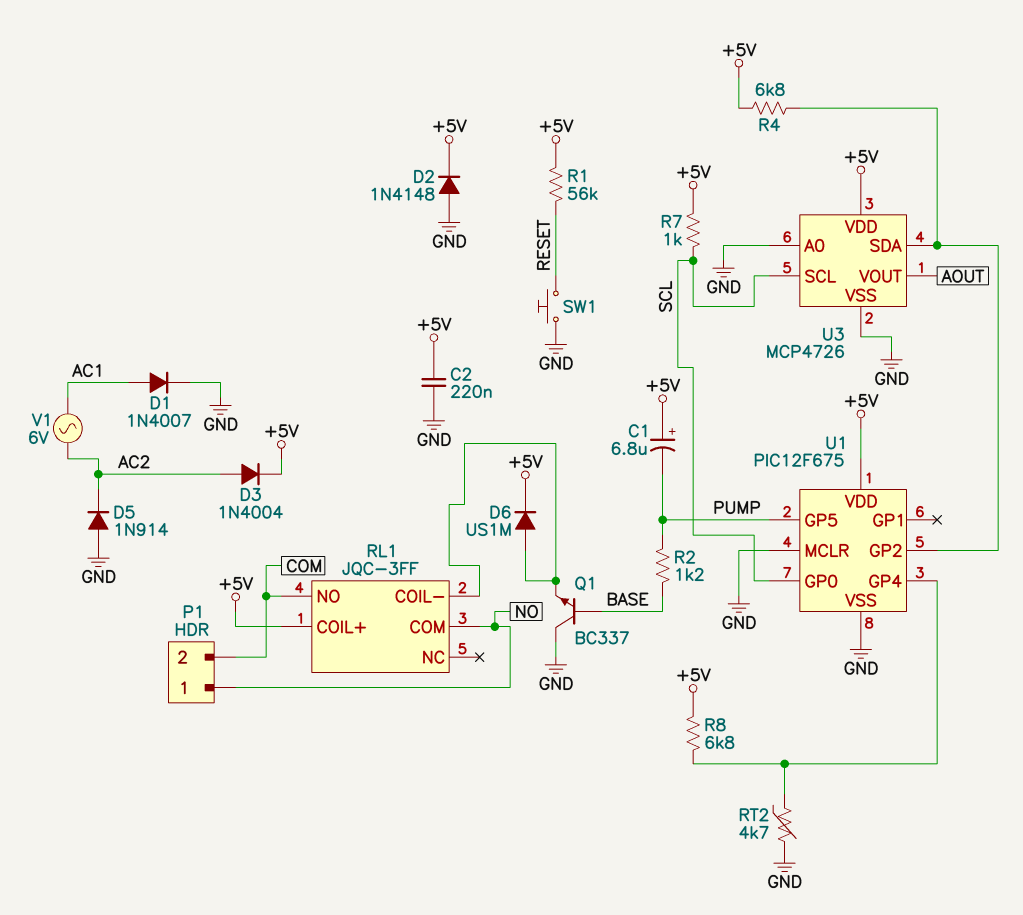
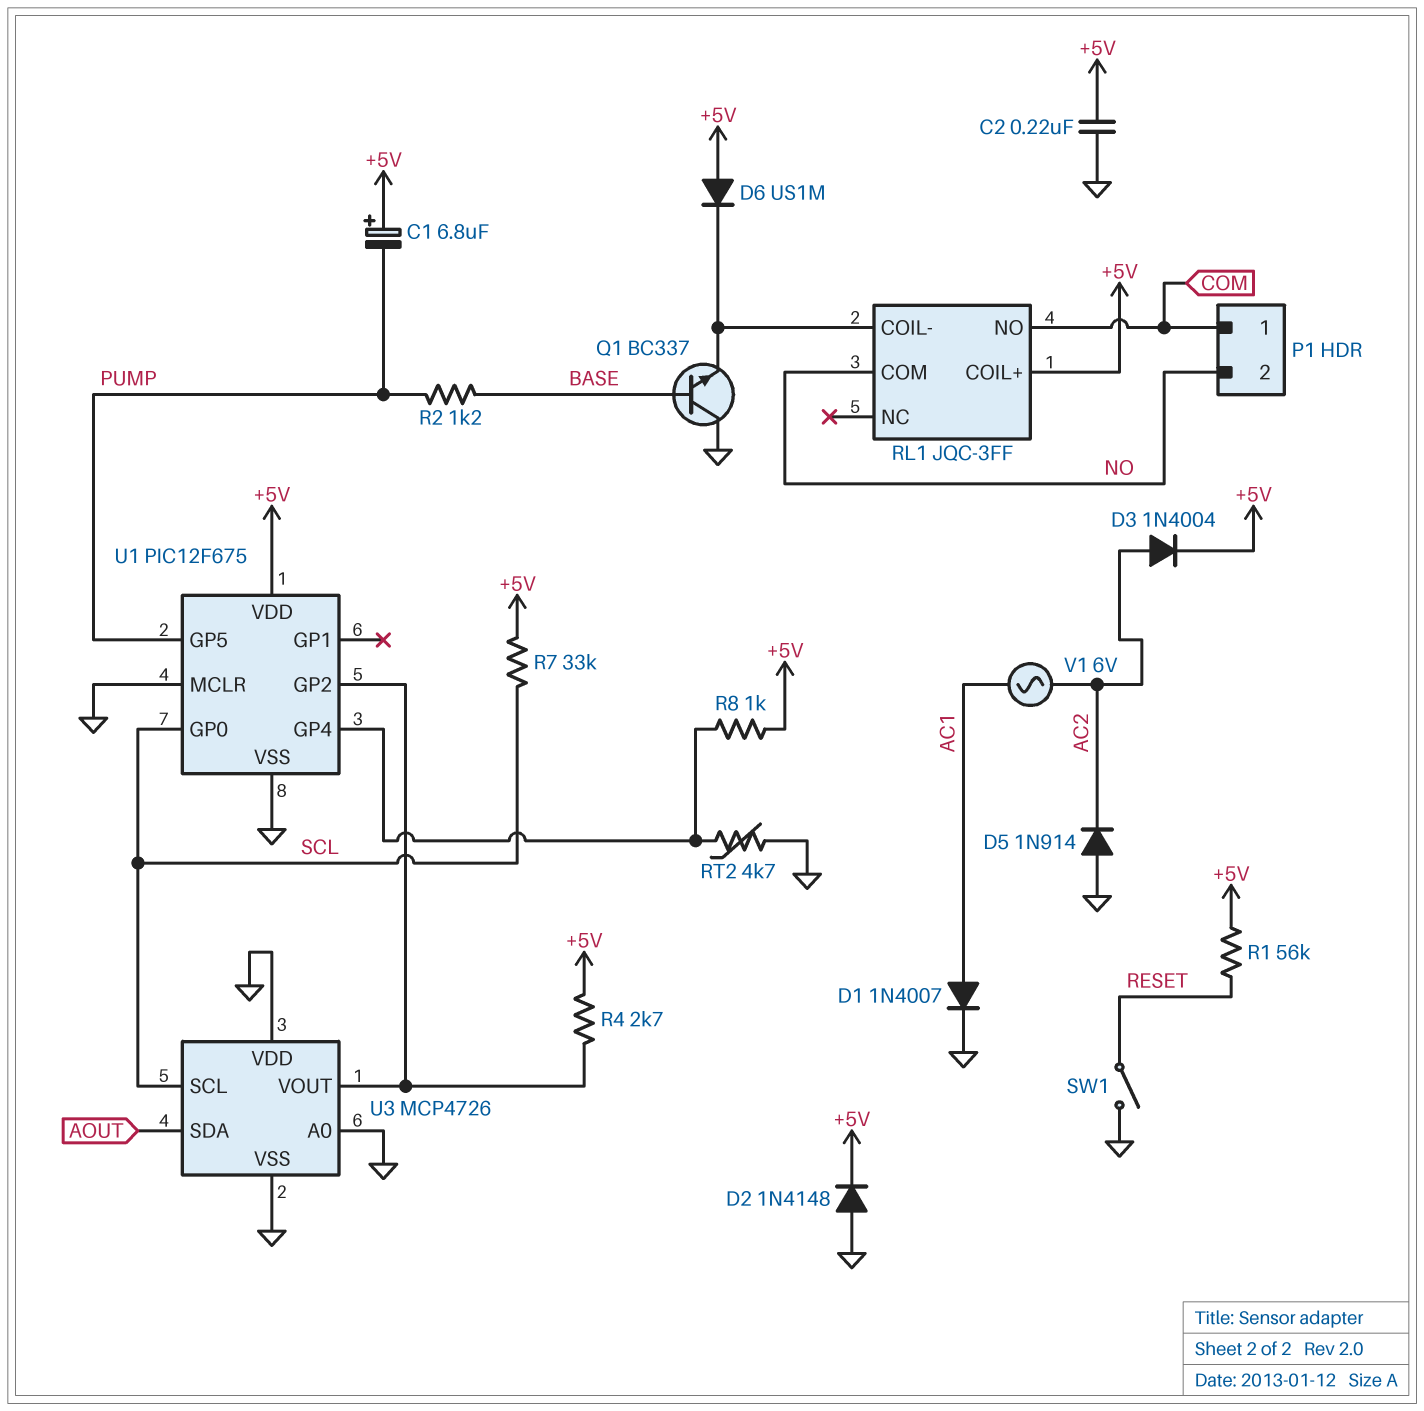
D6: diode US1M (A RL1/COIL-, K +5V) -> diode US1M (A +5V, K RL1/COIL-)
P1 pin 1: NO -> COM
P1 pin 2: COM -> NO
R4: 6.8k (+5V, U1/GP2) -> 2.7k (+5V, U1/GP2)
R7: 1k (+5V, SCL) -> 33k (+5V, SCL)
R8: 6.8k (+5V, U1/GP4) -> 1k (+5V, U1/GP4)
SW1: button (GND, RESET) -> switch (GND, RESET)
U3 pin SDA: U1/GP2 -> AOUT
U3 pin VDD: +5V -> GND
U3 pin VOUT: AOUT -> U1/GP2

